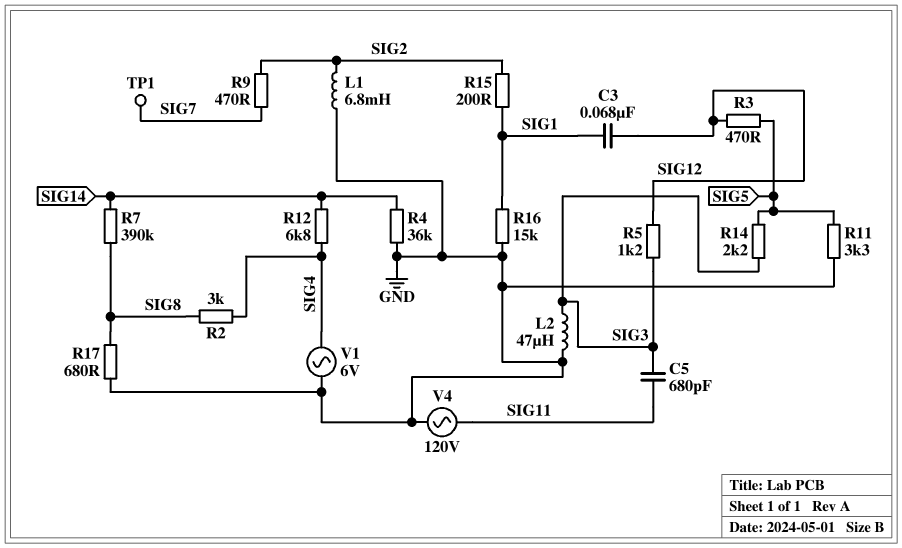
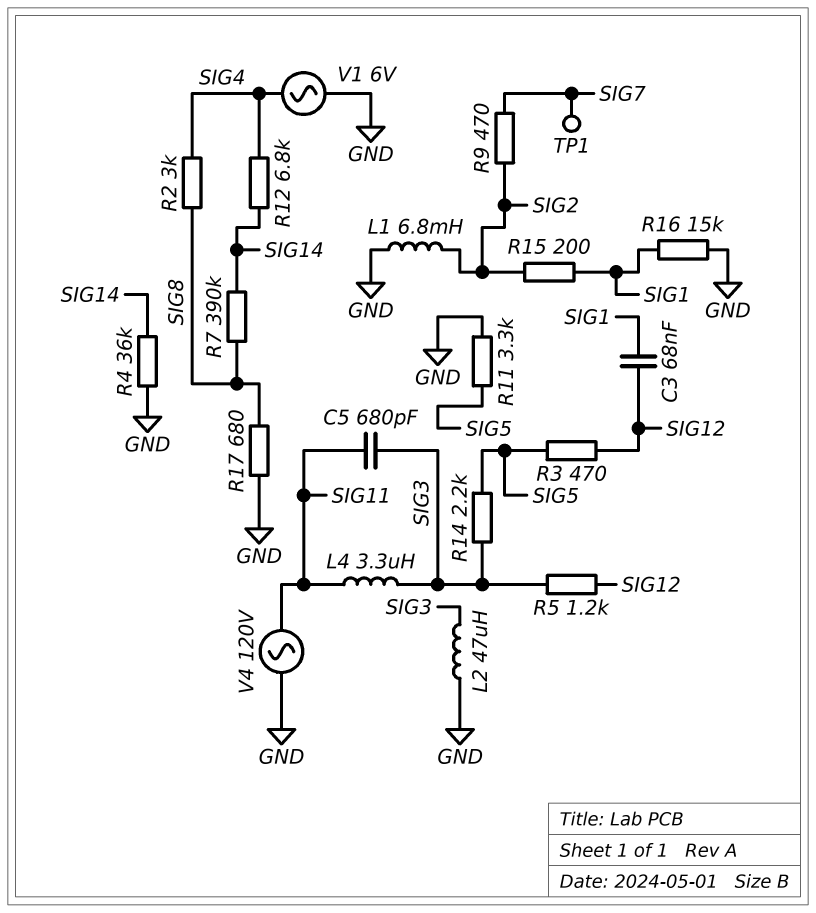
L4: none -> 3.3uH (SIG3, SIG11)

